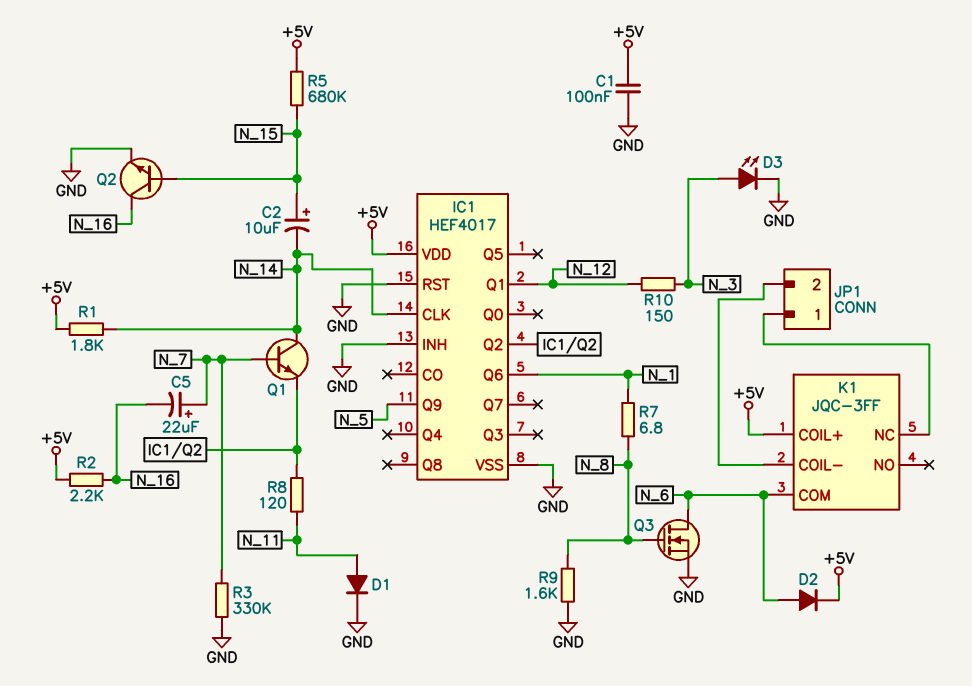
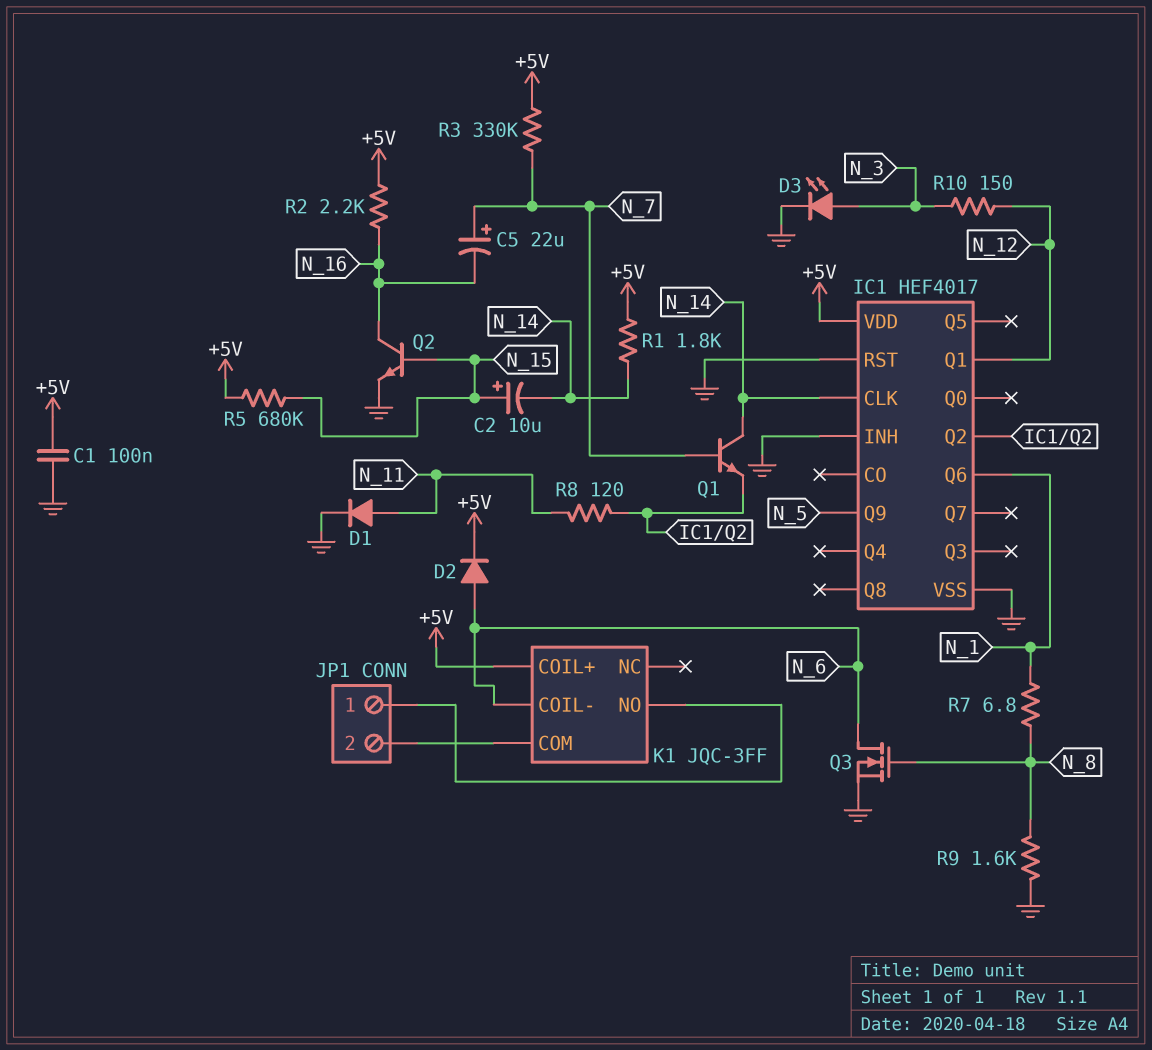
K1 pin COIL-: JP1/2 -> N_6
K1 pin COM: N_6 -> JP1/2
K1 pin NC: JP1/1 -> none
K1 pin NO: none -> JP1/1
R3: 330k (GND, N_7) -> 330k (+5V, N_7)

